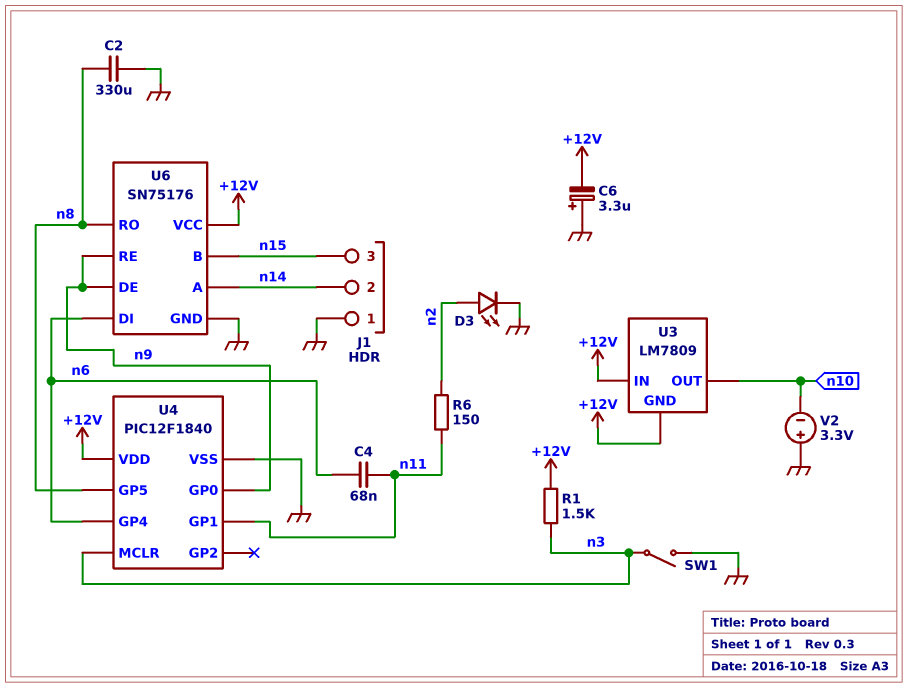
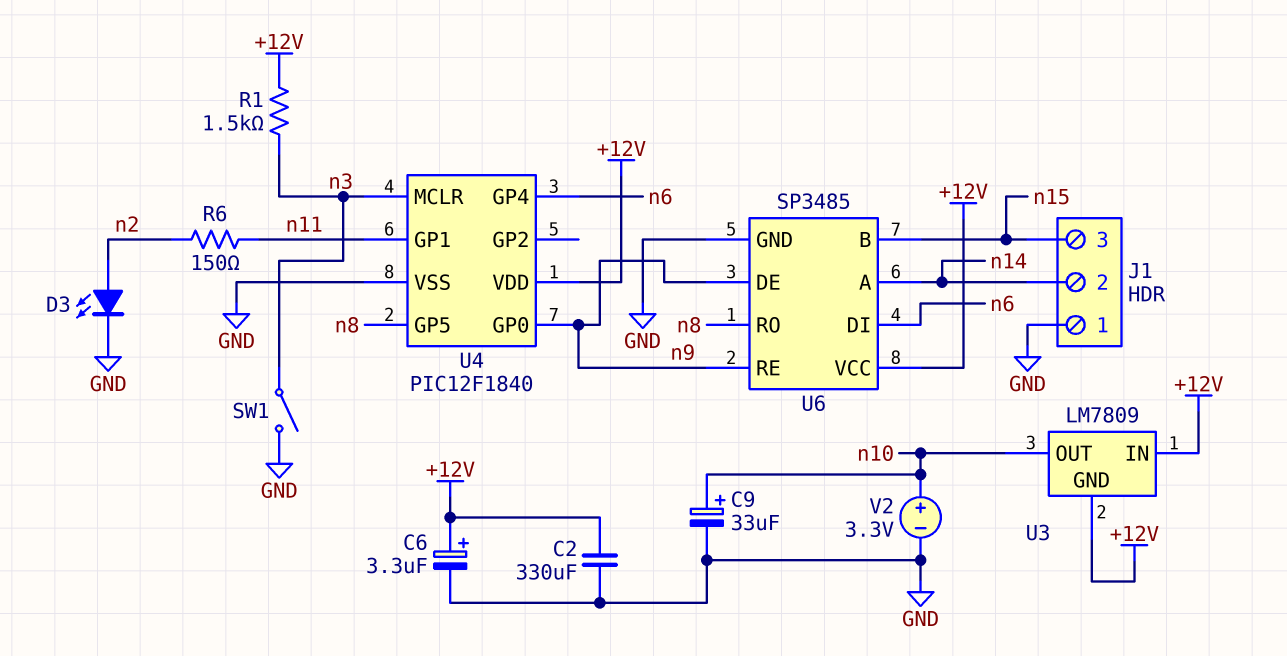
C2: 330uF (GND, n8) -> 330uF (+12V, GND)
C4: 68nF (n6, n11) -> none
C6: 3.3uF (plus GND, minus +12V) -> 3.3uF (plus +12V, minus GND)
C9: none -> 33uF (plus n10, minus GND)
U6: SN75176 -> SP3485
V2: 3.3V (plus GND, minus n10) -> 3.3V (plus n10, minus GND)

